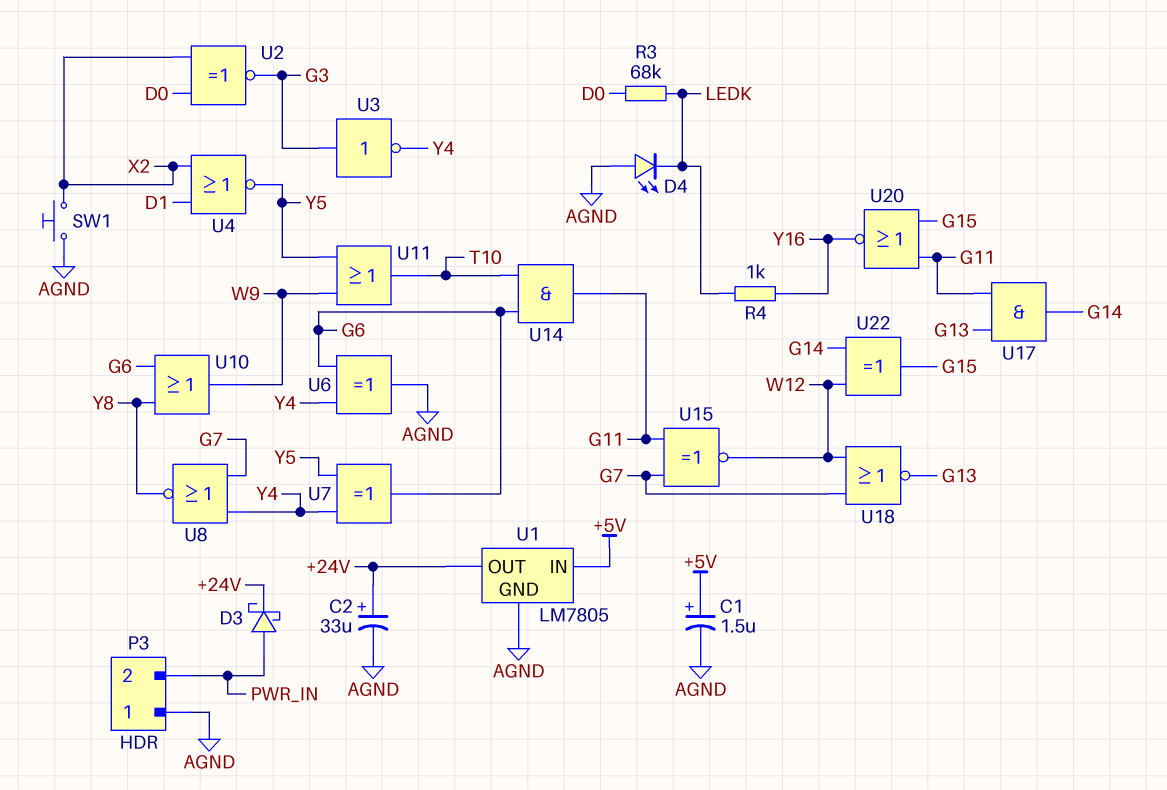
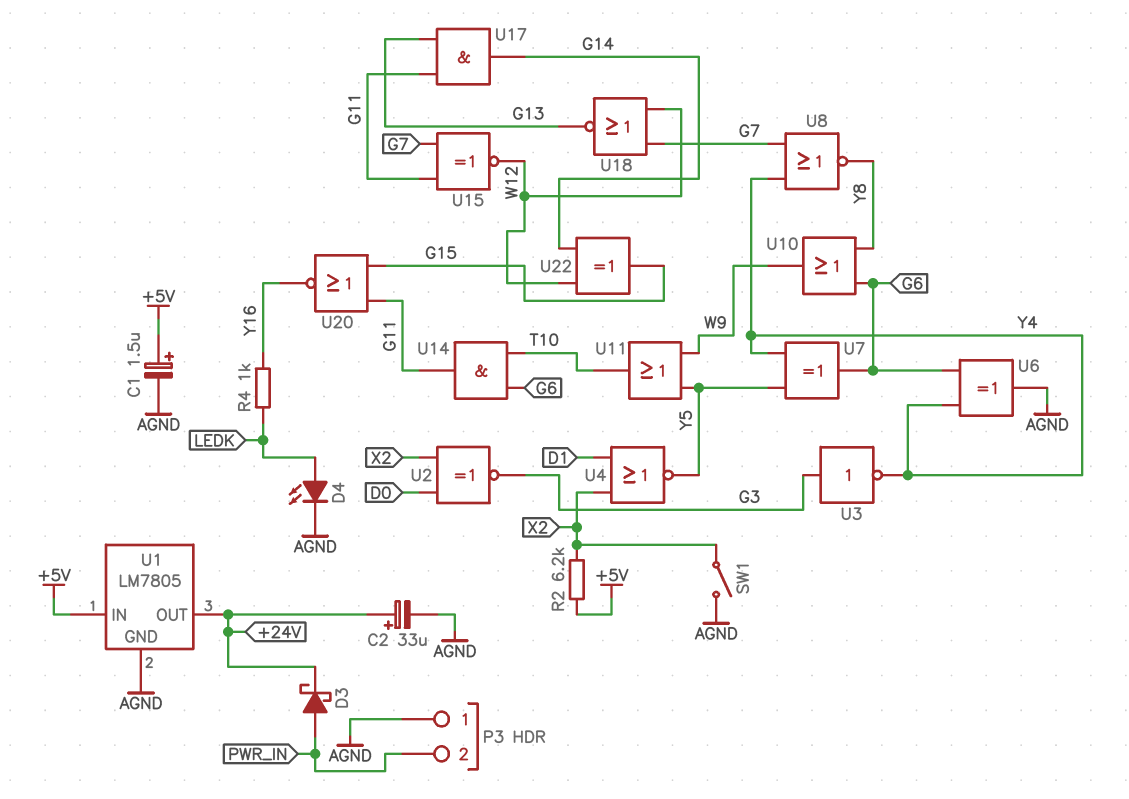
D4: LED (A AGND, K LEDK) -> LED (A LEDK, K AGND)
R2: none -> 6.2k (+5V, X2)
R3: 68k (D0, LEDK) -> none
SW1: button (AGND, X2) -> switch (AGND, X2)

